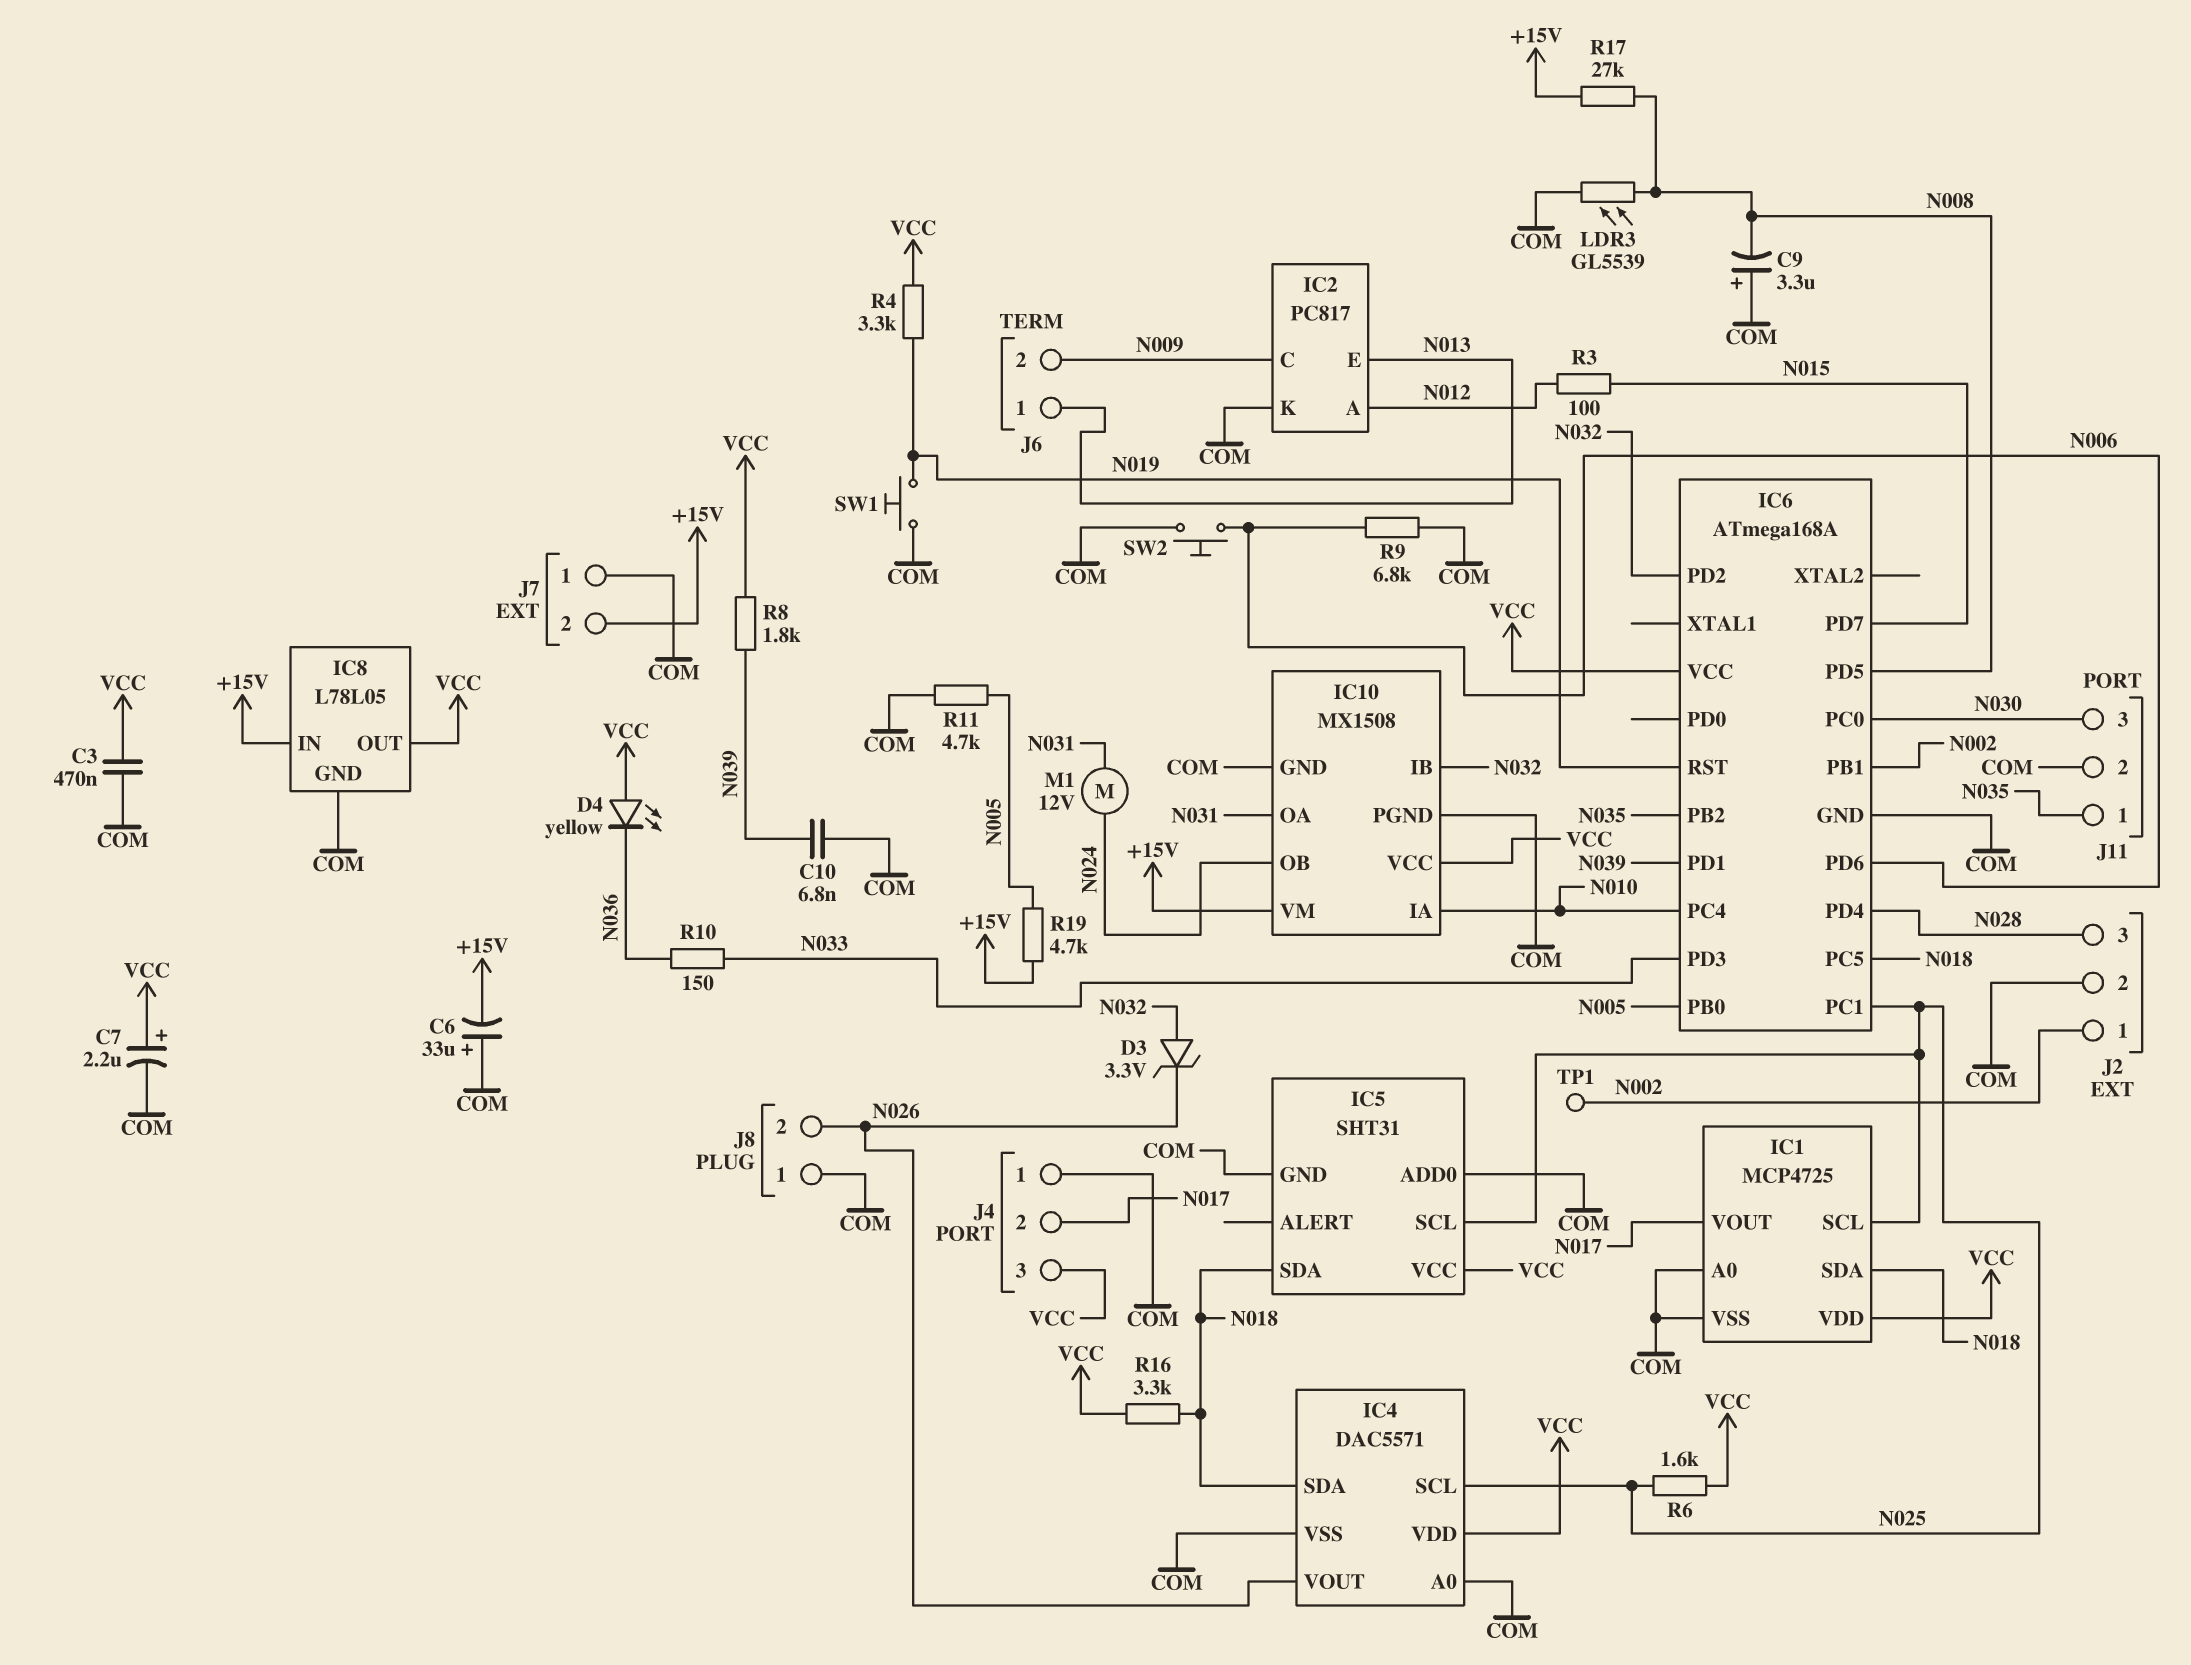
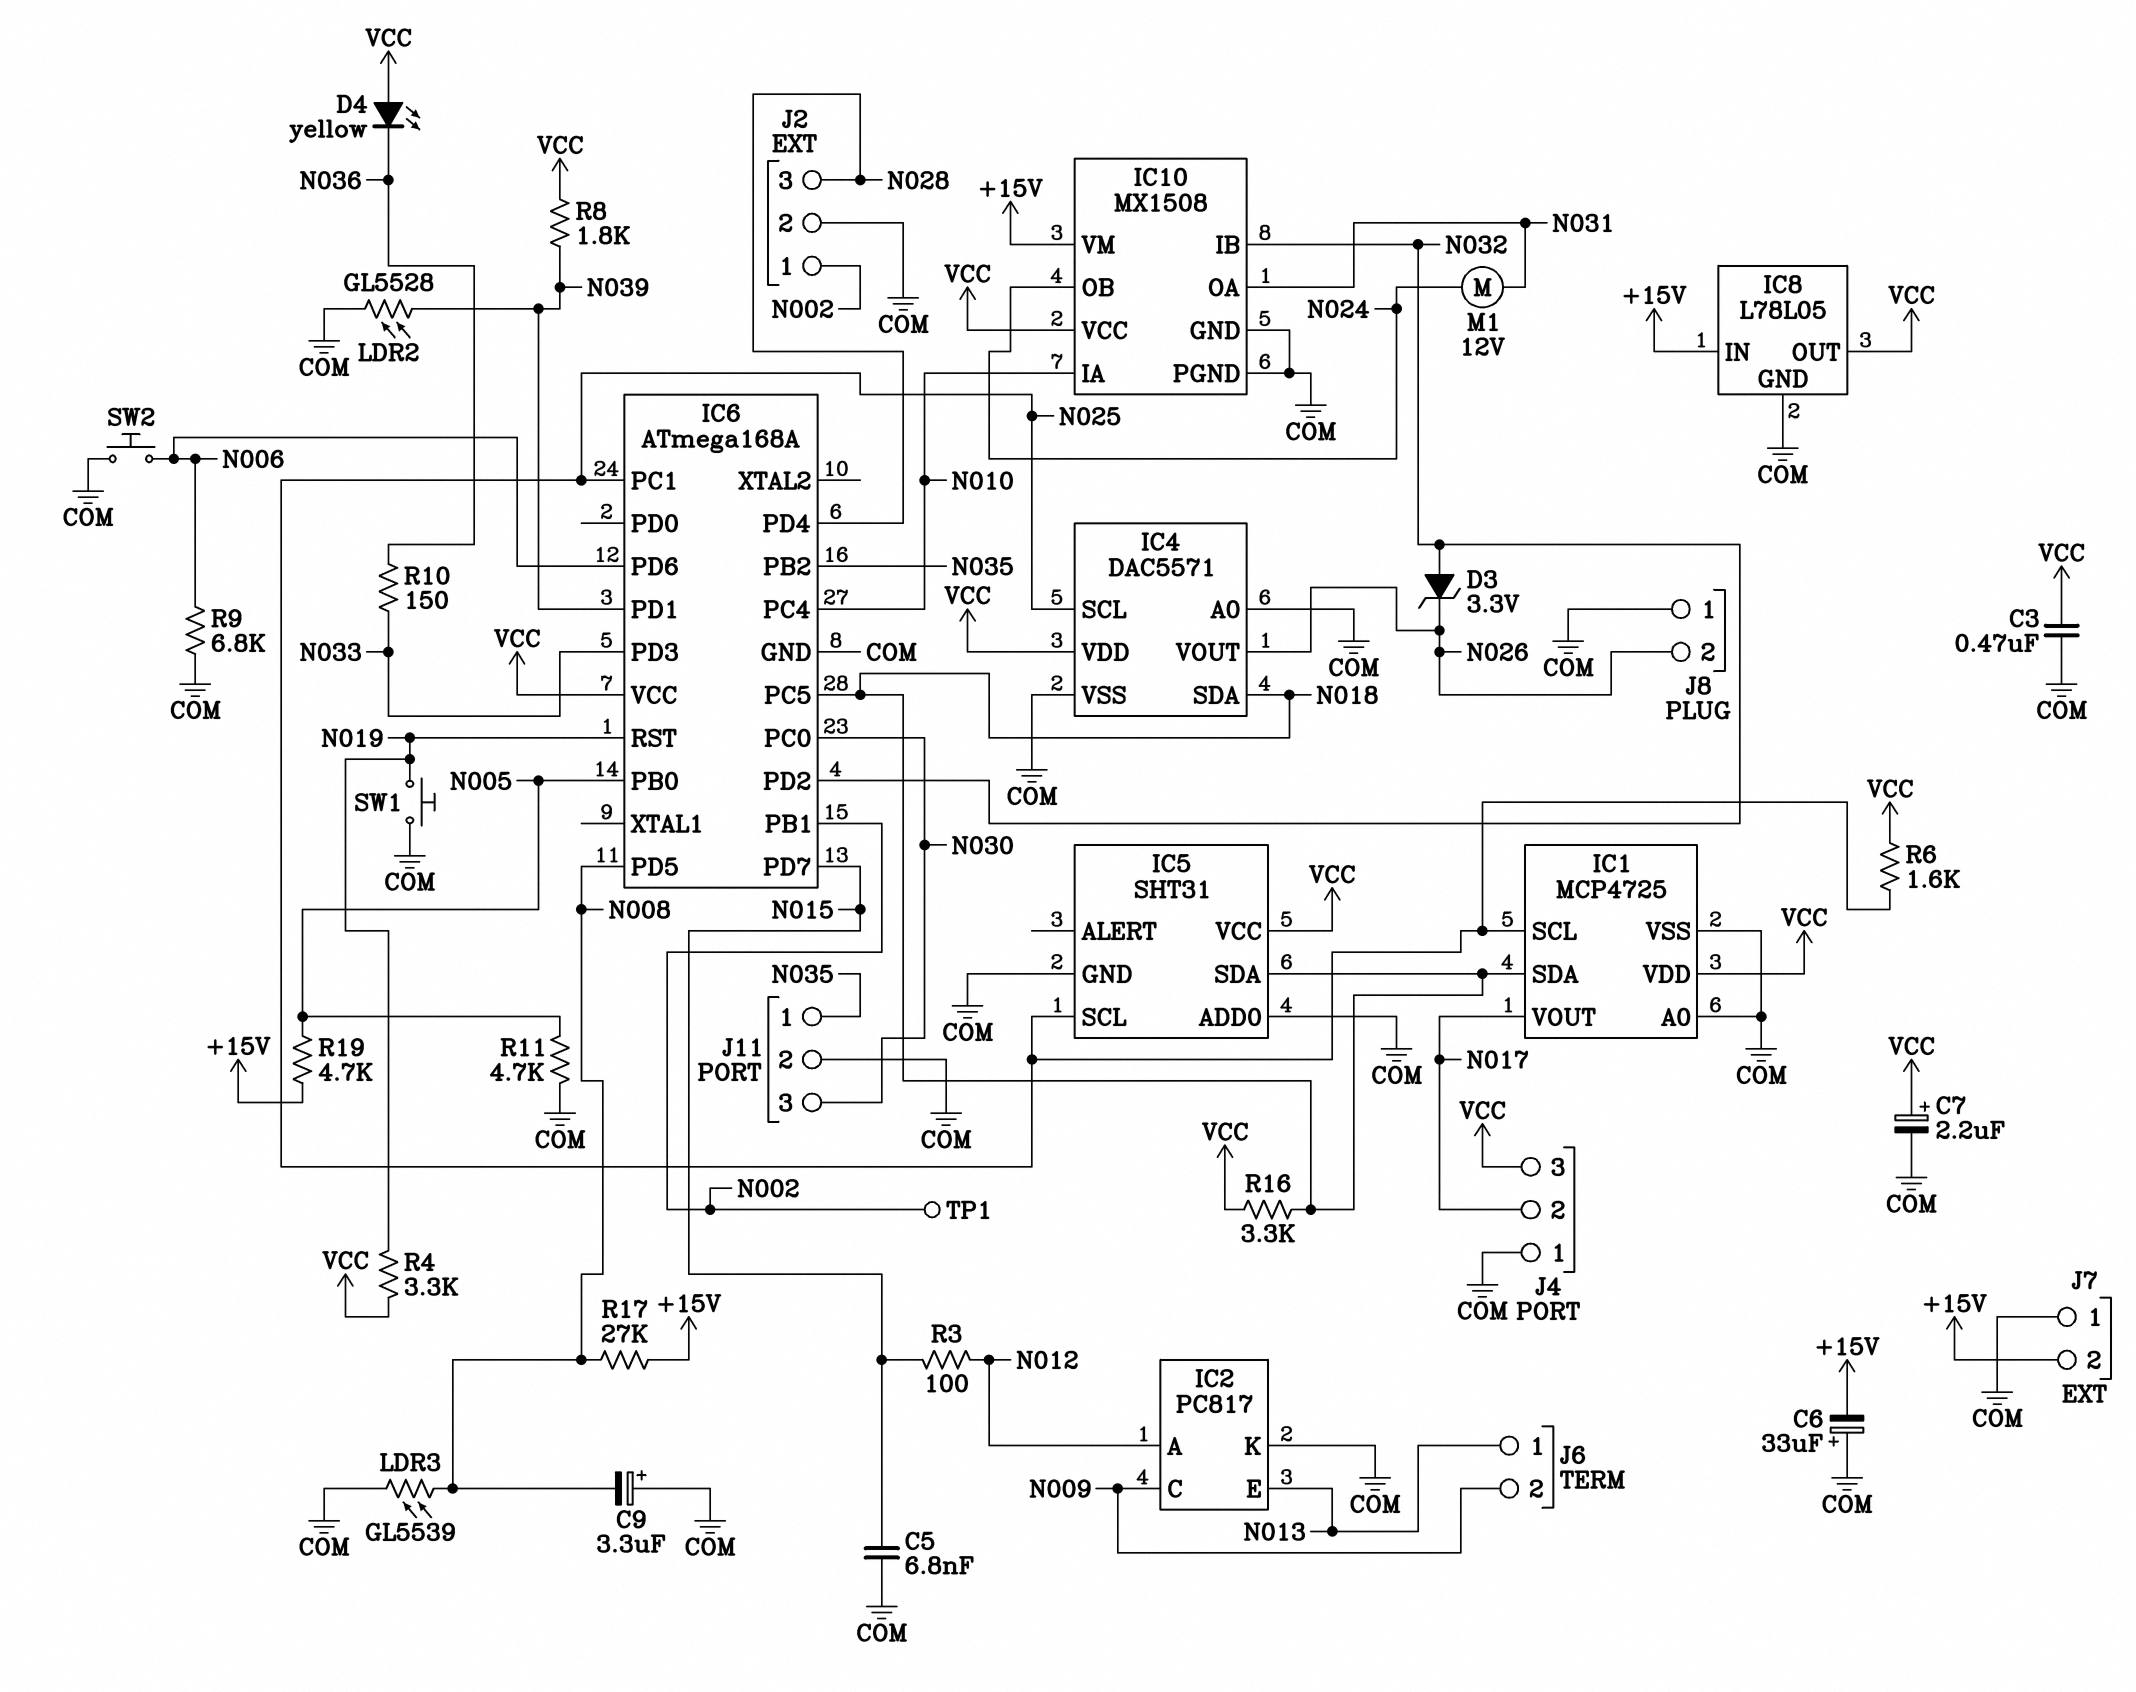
C5: none -> 6.8nF (COM, N015)
C10: 6.8nF (COM, N039) -> none
LDR2: none -> GL5528 (COM, N039)

